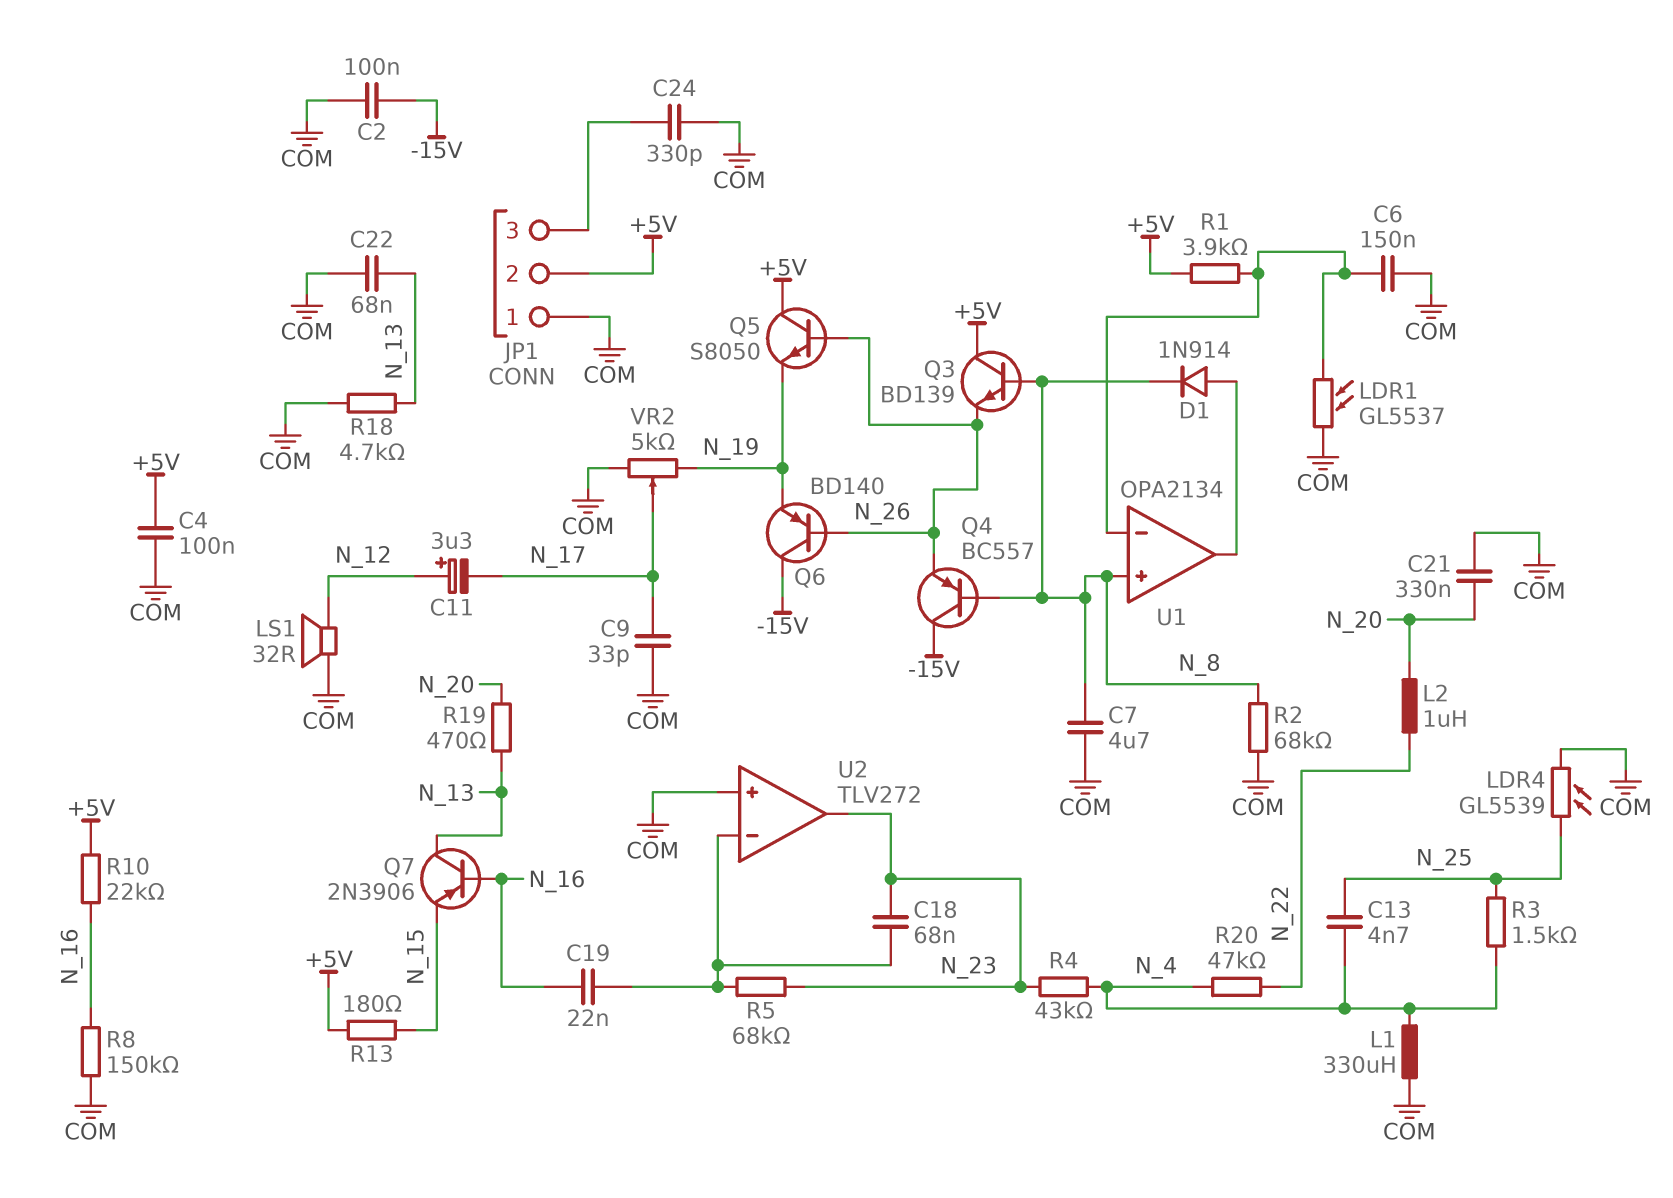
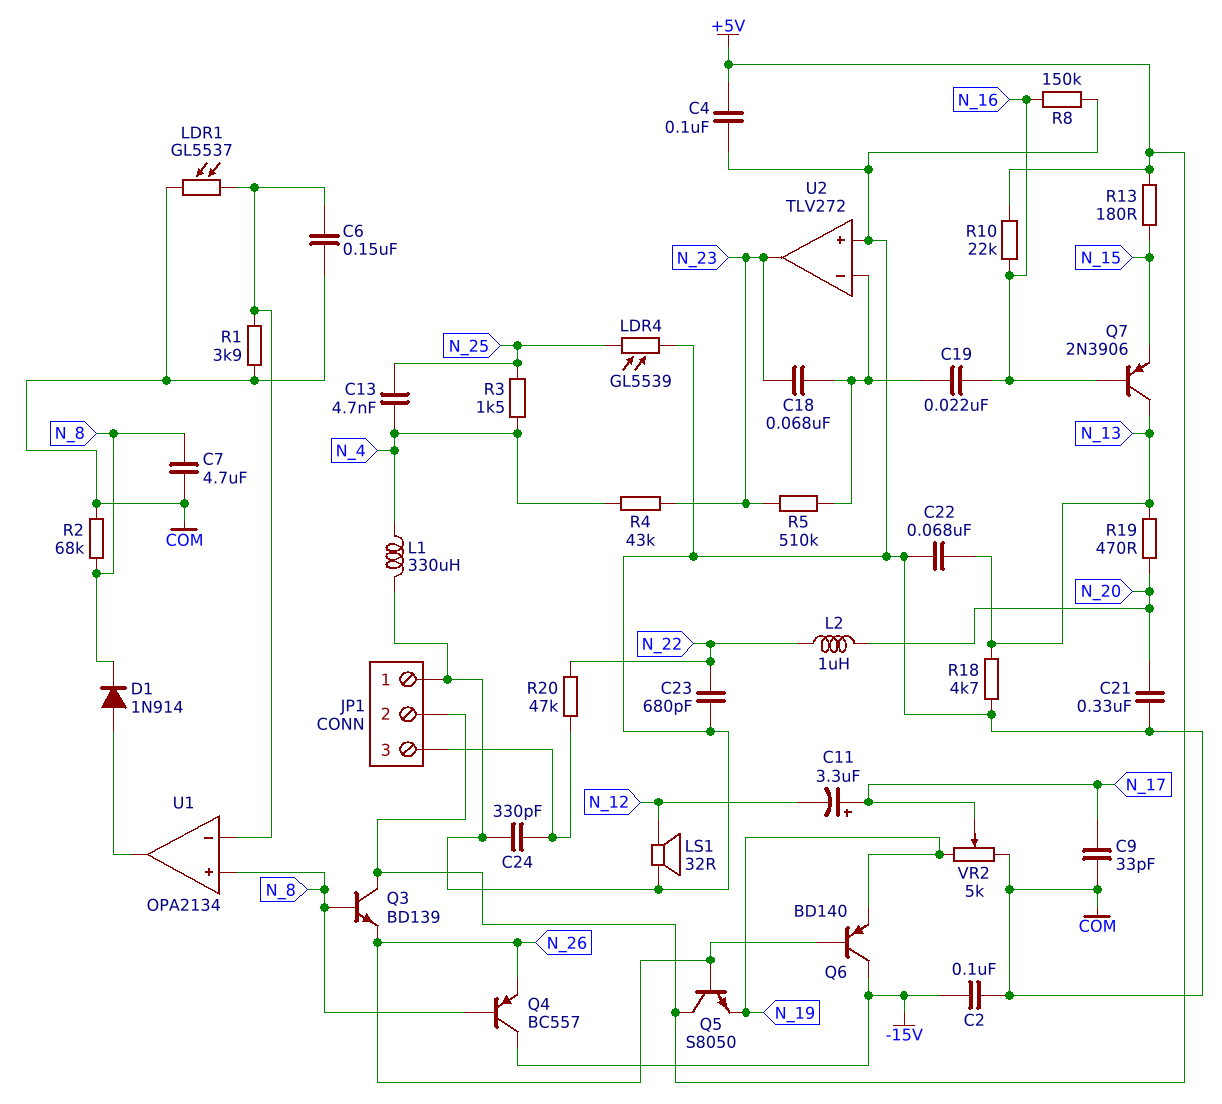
C11: 3.3uF (plus N_12, minus N_17) -> 3.3uF (plus N_17, minus N_12)
C23: none -> 680pF (COM, N_22)
R1: 3.9k (+5V, U1/in-) -> 3.9k (COM, U1/in-)
R5: 68k (N_23, U2/in-) -> 510k (N_23, U2/in-)
R20: 47k (N_4, N_22) -> 47k (JP1/3, N_22)

